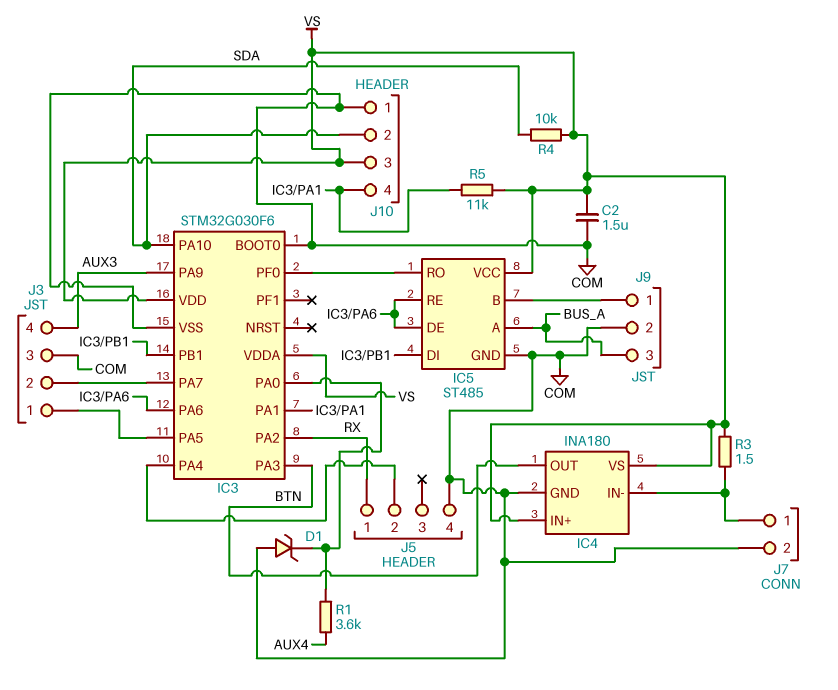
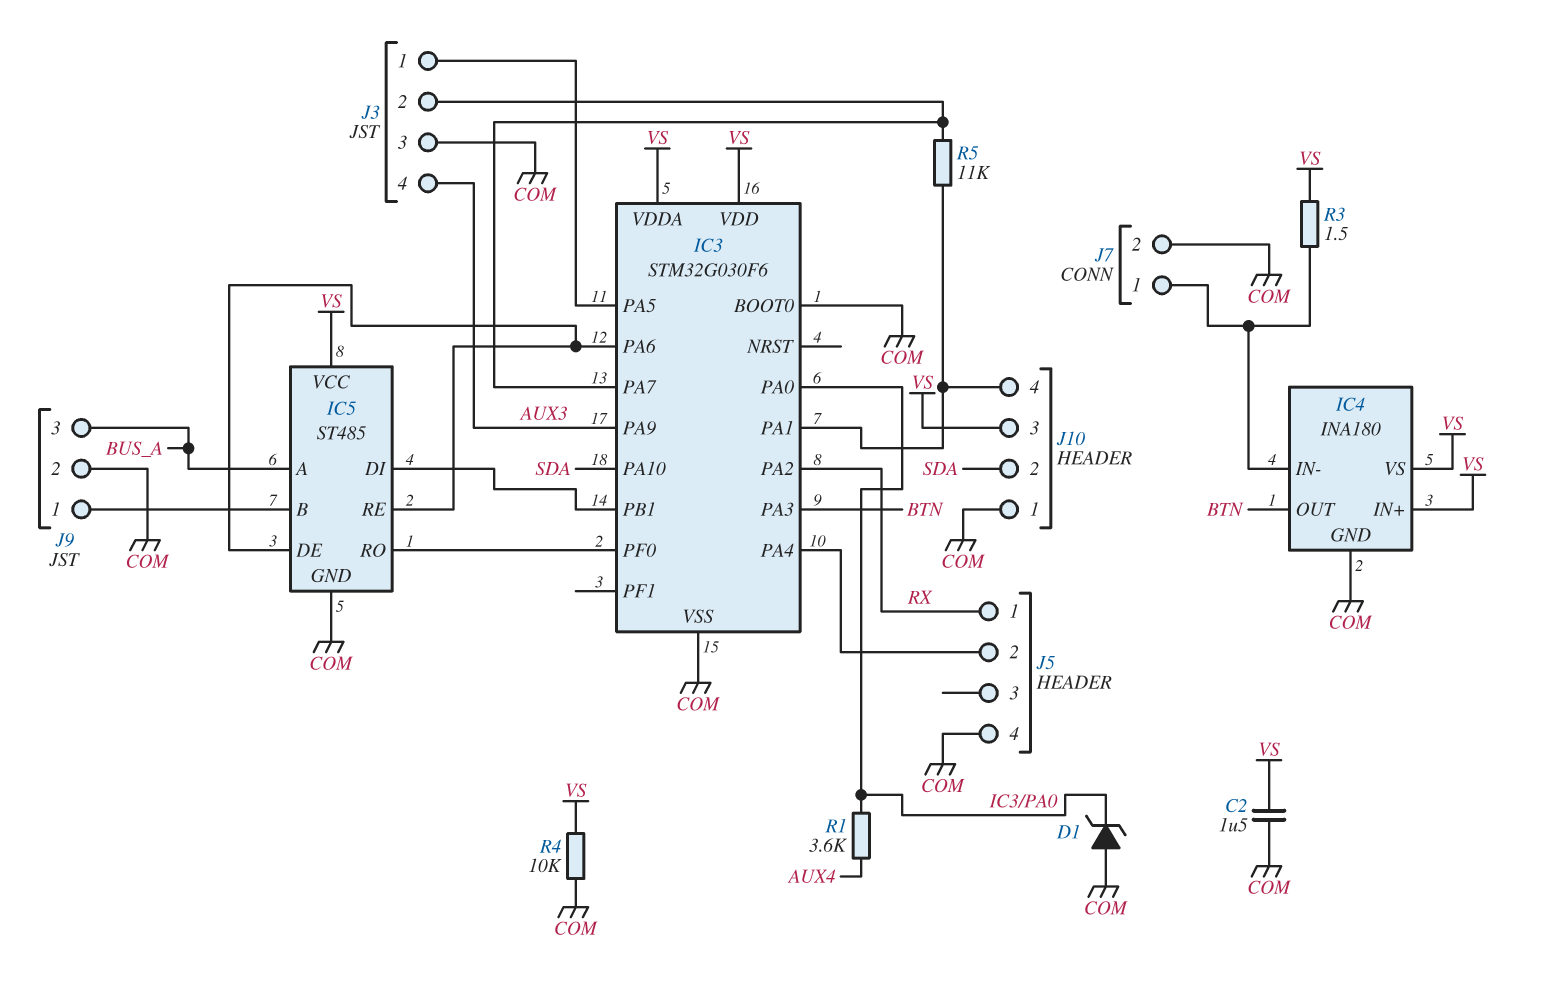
R4: 10k (SDA, VS) -> 10k (COM, VS)
R5: 11k (IC3/PA1, VS) -> 11k (IC3/PA1, IC3/PA7)

